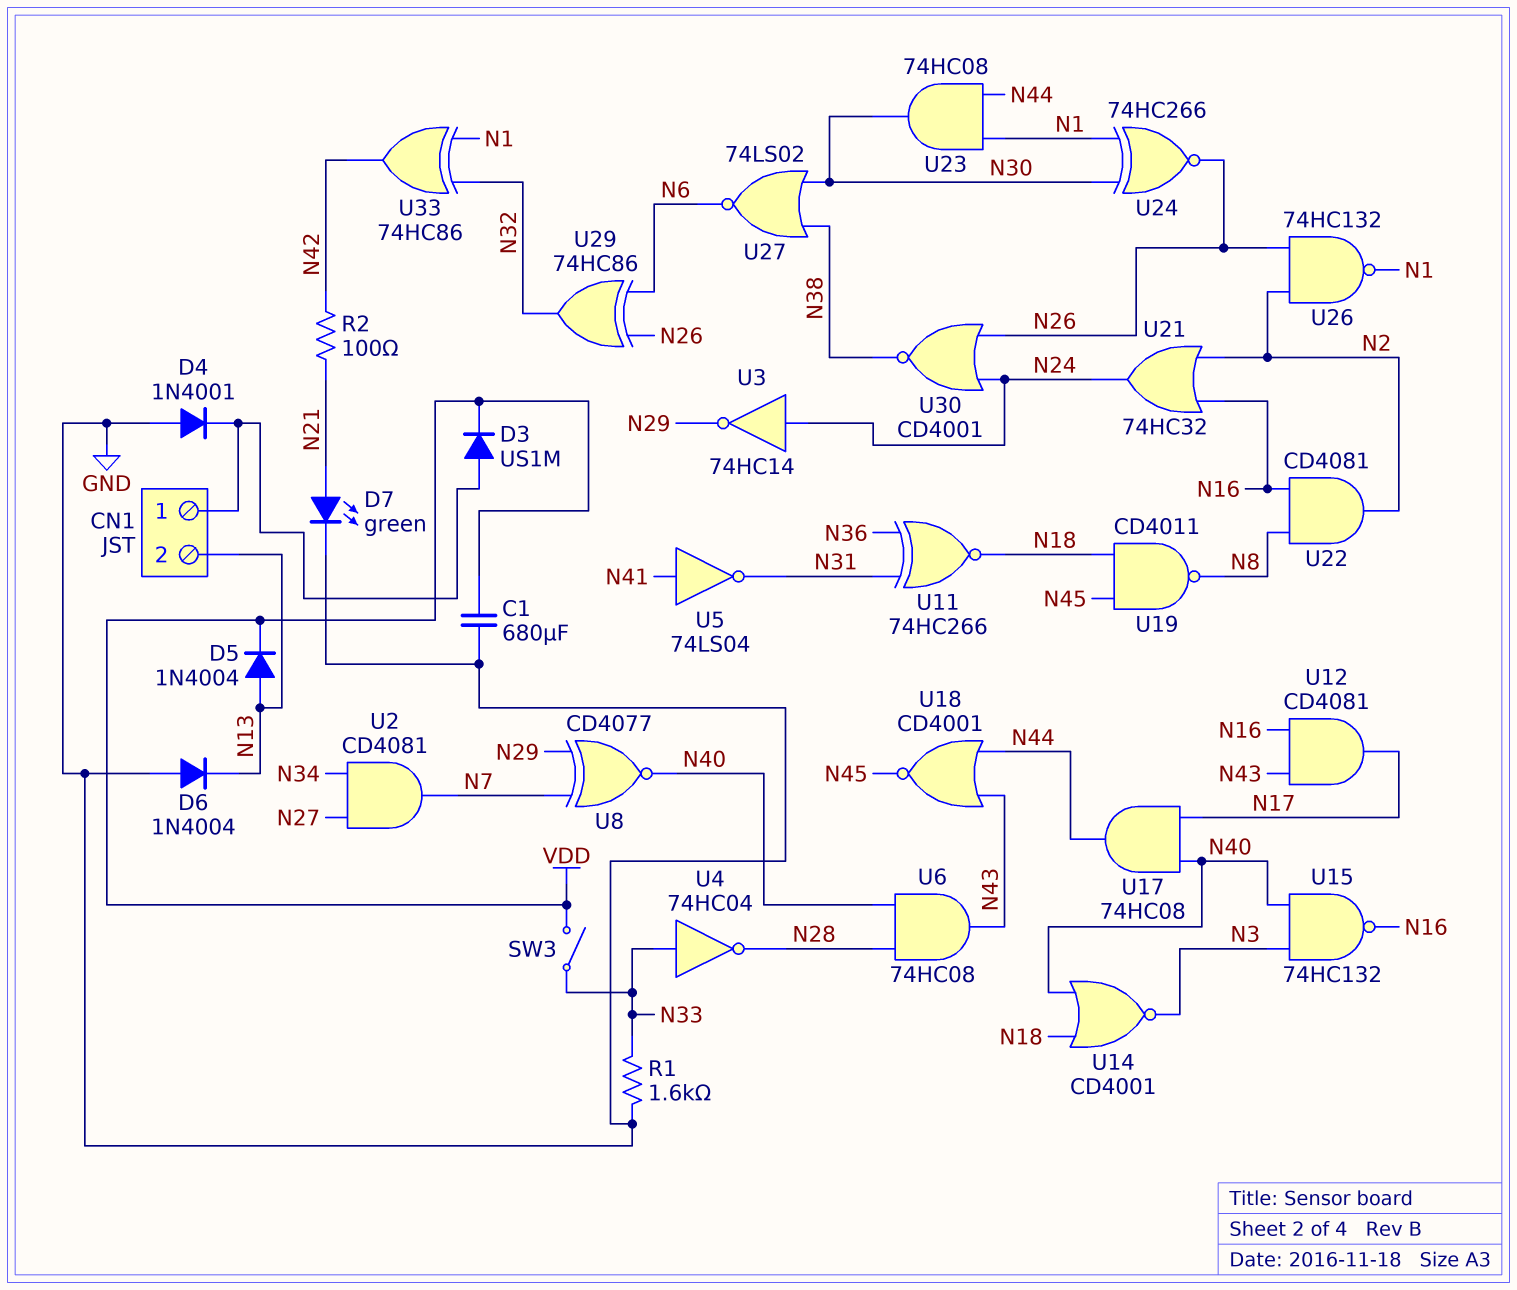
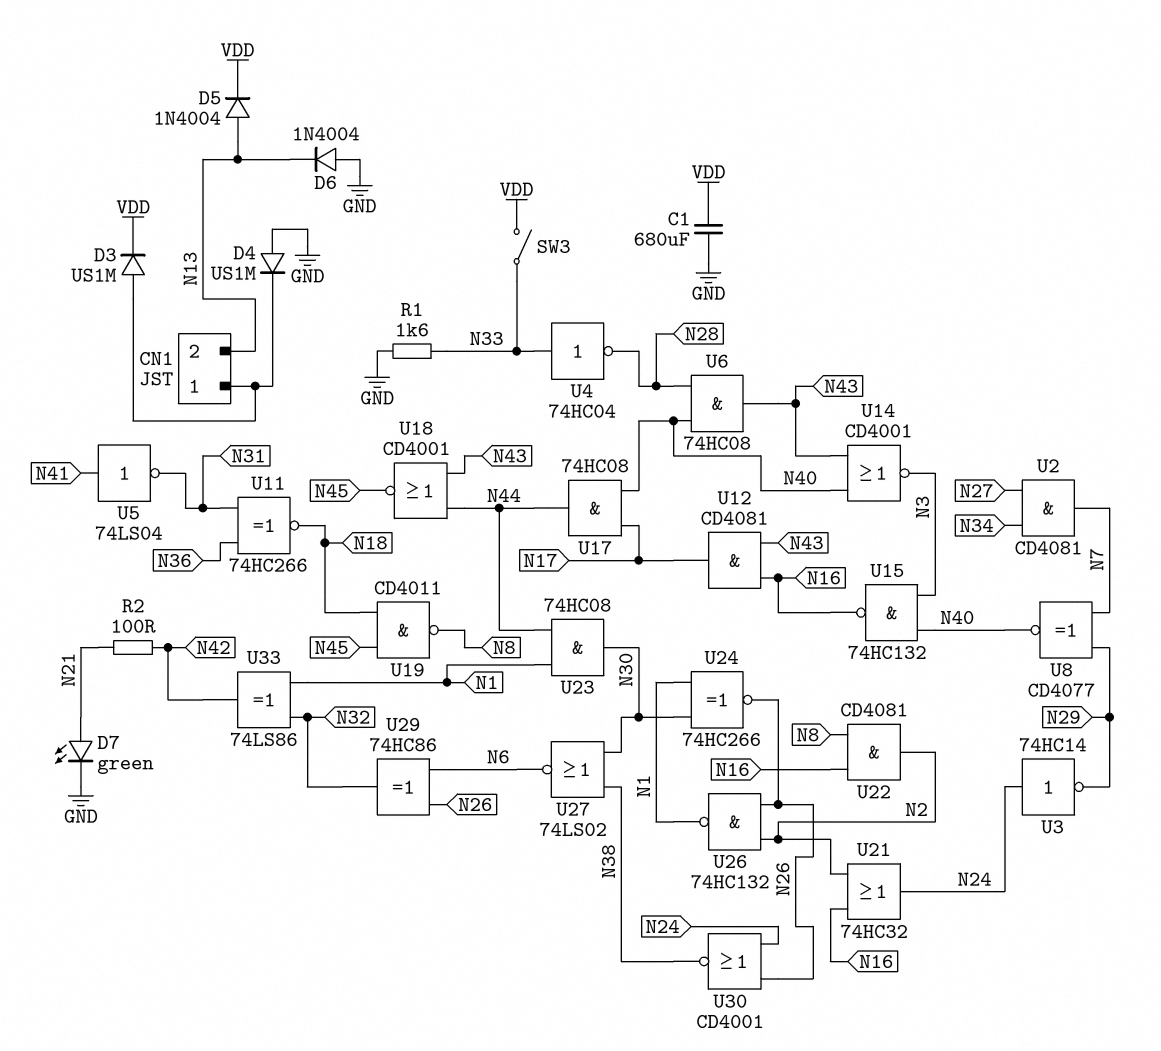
D4: diode 1N4001 (A GND, K CN1/1) -> diode US1M (A GND, K CN1/1)
U14: NOR CD4001 (in N18, in N40, out N3) -> NOR CD4001 (in N40, in N43, out N3)
U33: XOR 74HC86 (in N1, in N32, out N42) -> XOR 74LS86 (in N1, in N32, out N42)

